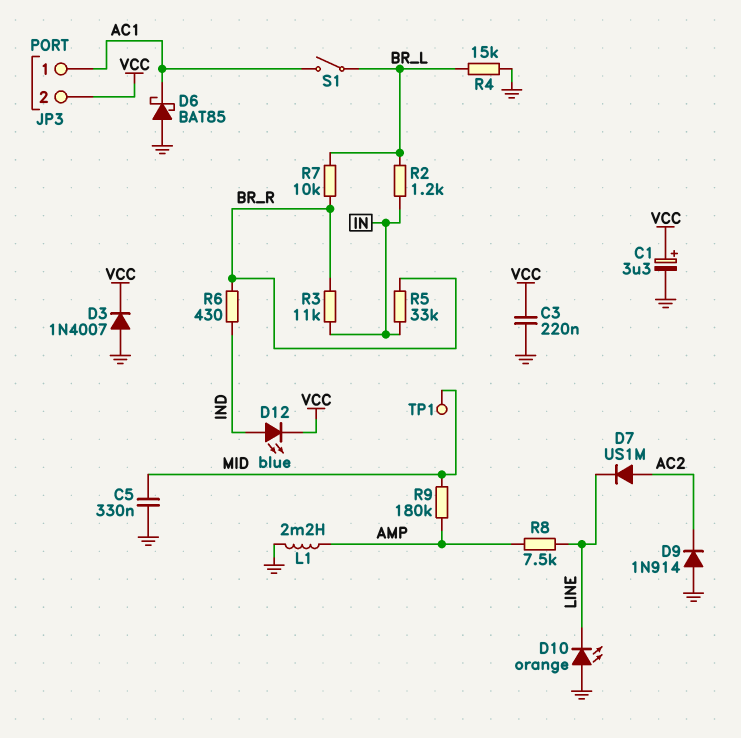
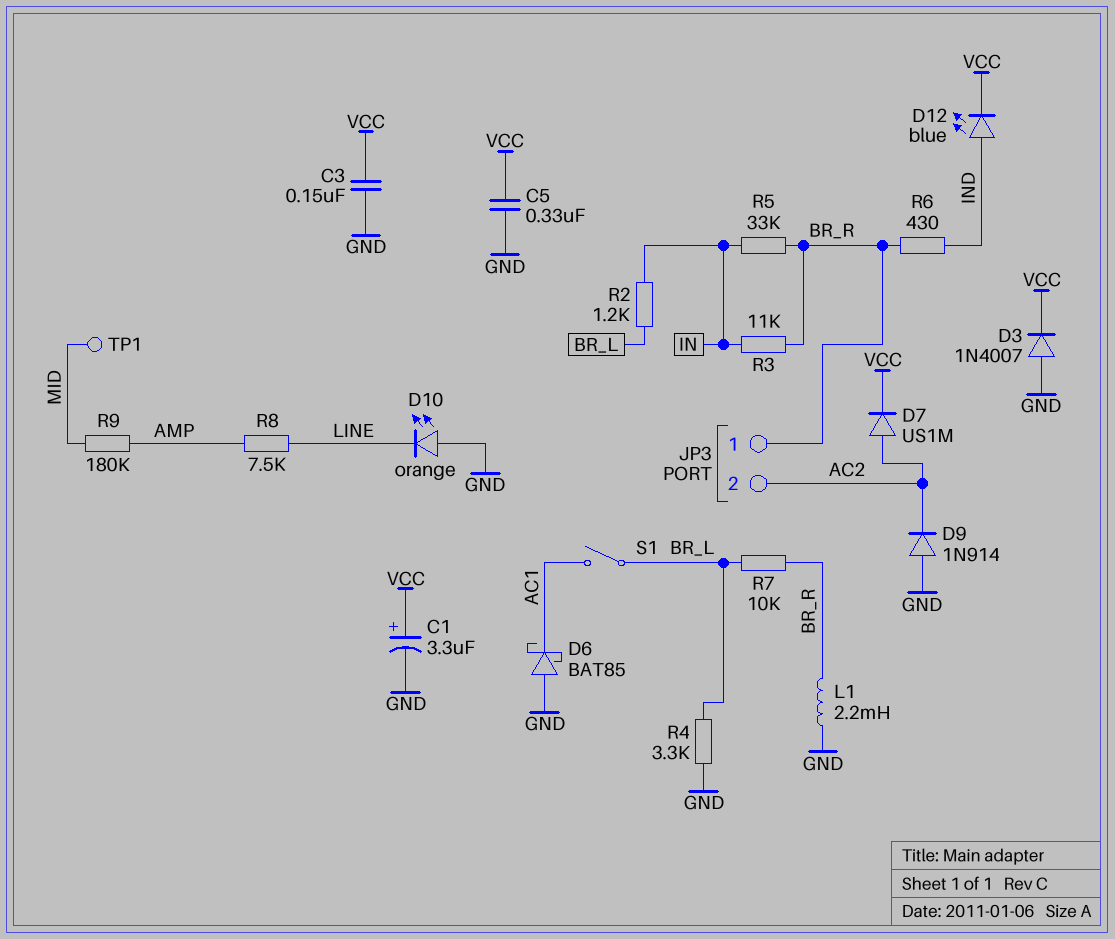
C3: 220nF (GND, VCC) -> 150nF (GND, VCC)
C5: 330nF (GND, MID) -> 330nF (GND, VCC)
D7: diode US1M (A AC2, K LINE) -> diode US1M (A AC2, K VCC)
JP3 pin 1: AC1 -> BR_R
JP3 pin 2: VCC -> AC2
L1: 2.2mH (AMP, GND) -> 2.2mH (BR_R, GND)
R4: 15k (BR_L, GND) -> 3.3k (BR_L, GND)

